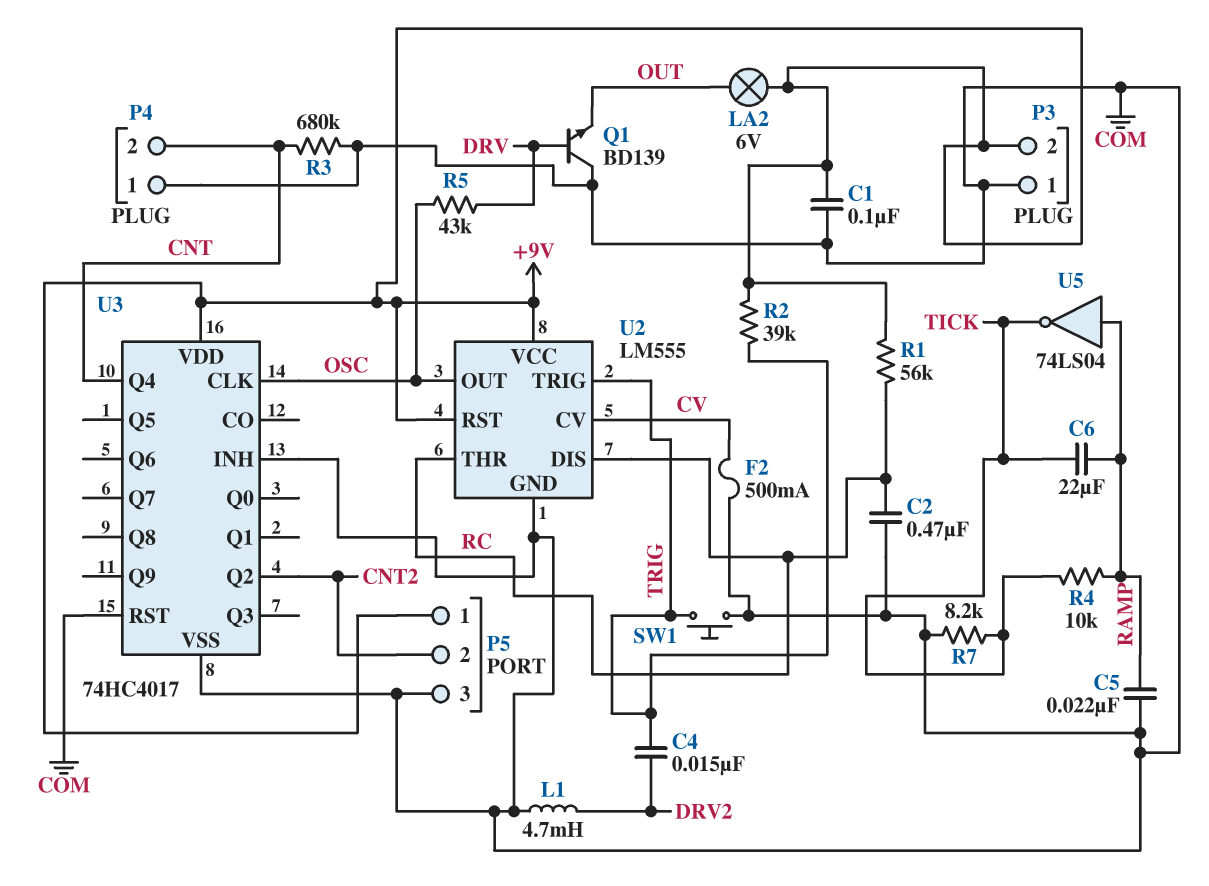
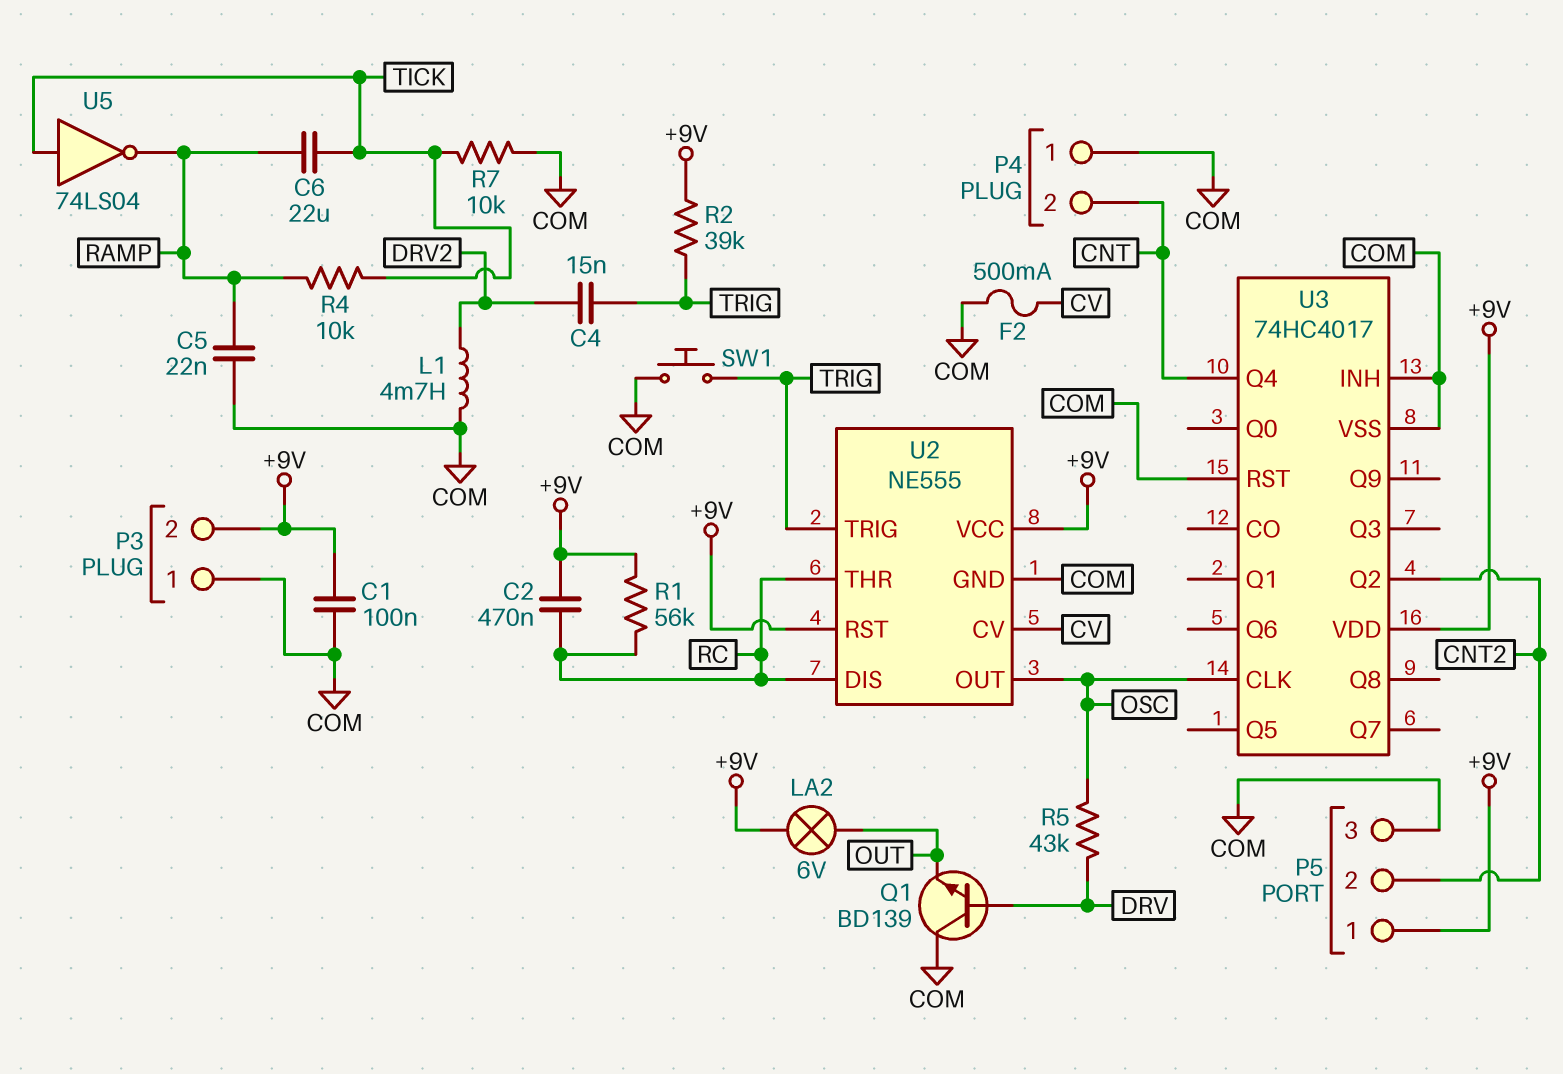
C2: 470nF (COM, RC) -> 470nF (+9V, RC)
R3: 680k (CNT, COM) -> none
R7: 8.2k (COM, TICK) -> 10k (COM, TICK)
U2: LM555 -> NE555
U5: NOT 74LS04 (in RAMP, out TICK) -> NOT 74LS04 (in TICK, out RAMP)

